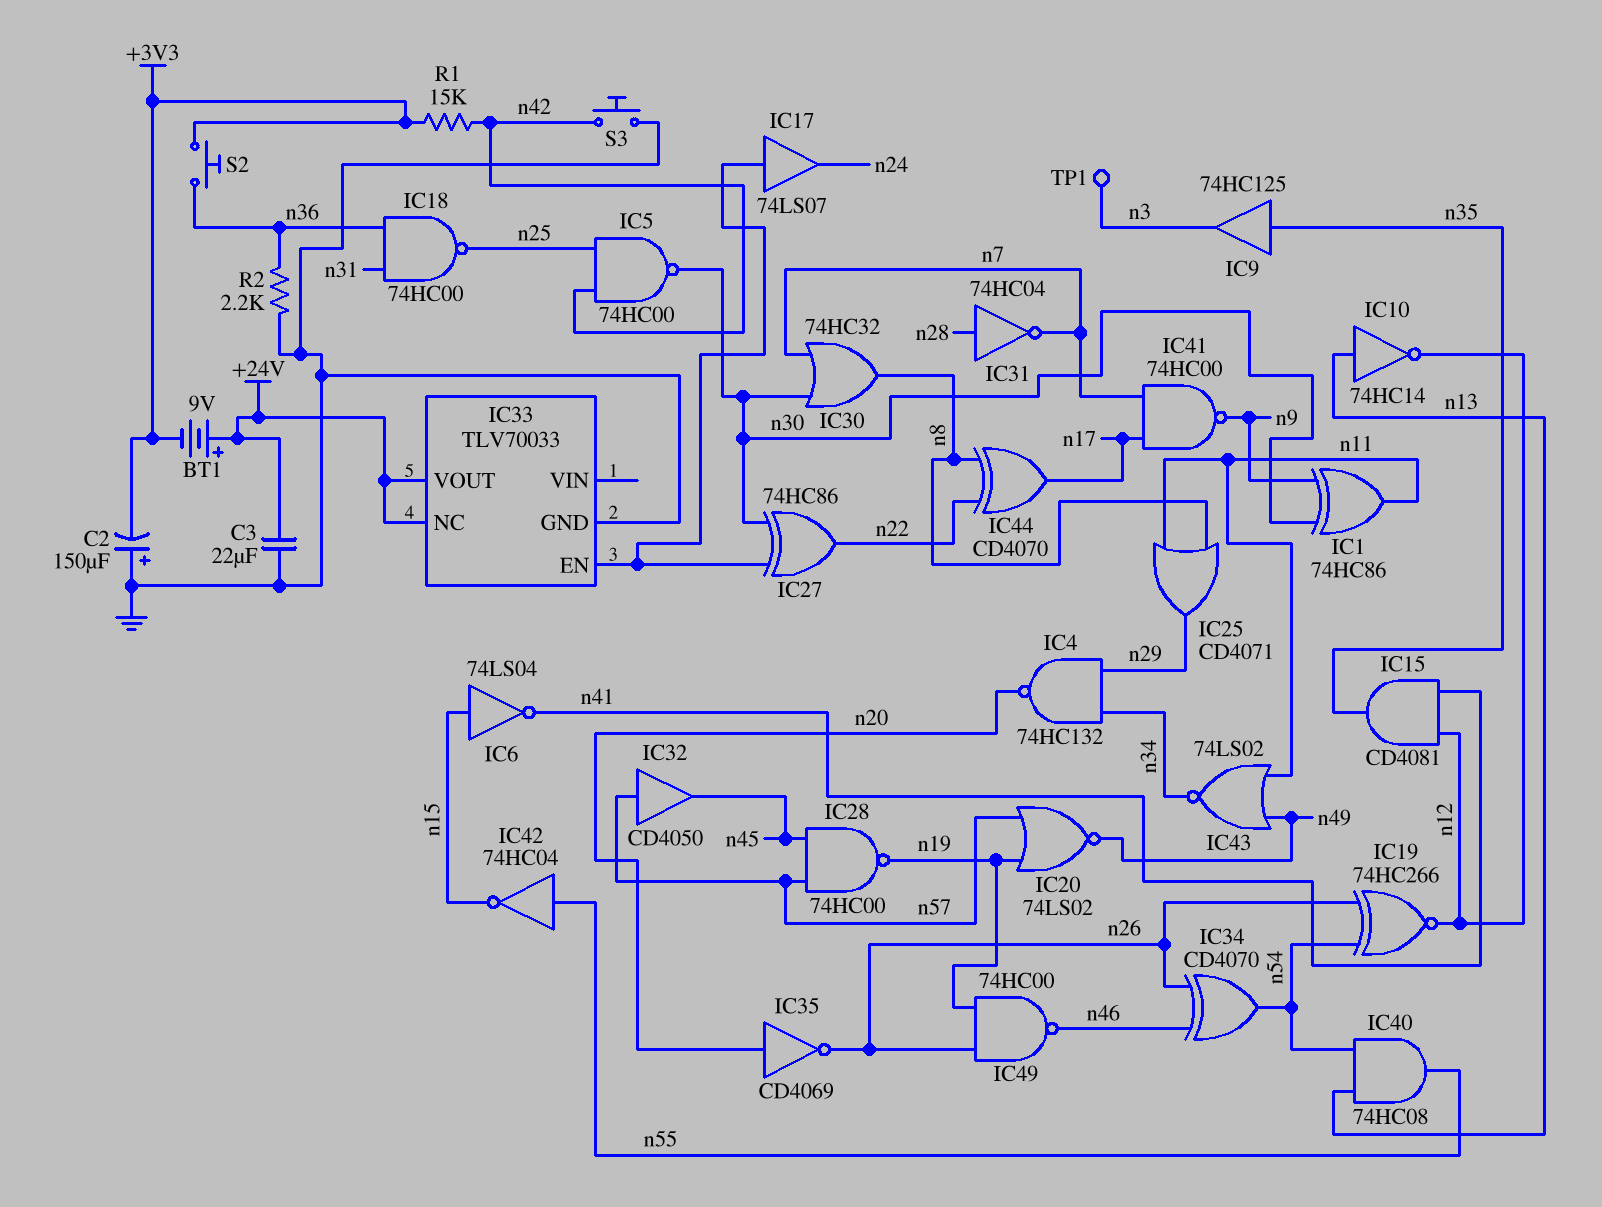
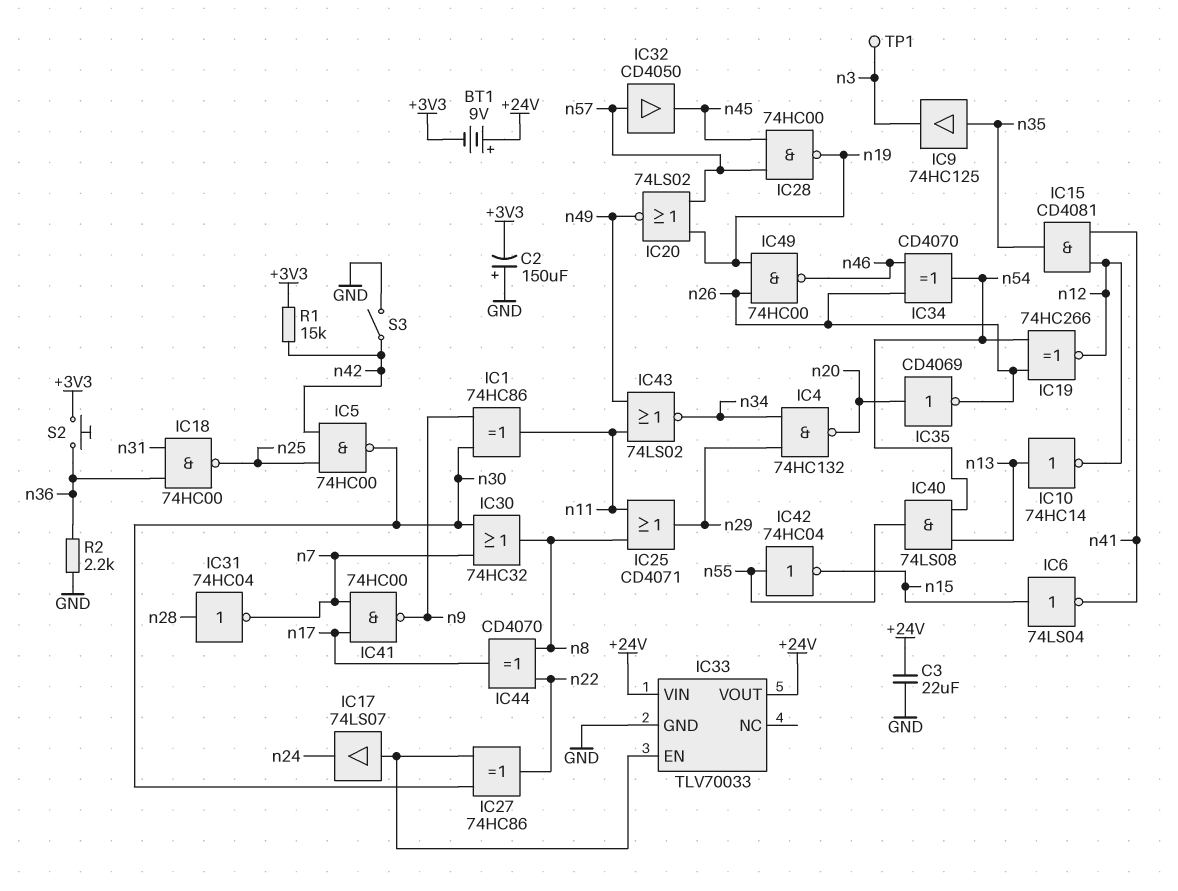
IC33 pin NC: +24V -> none
IC33 pin VIN: none -> +24V
IC40: AND 74HC08 (in n13, in n54, out n55) -> AND 74LS08 (in n13, in n54, out n55)
S3: button (GND, n42) -> switch (GND, n42)

